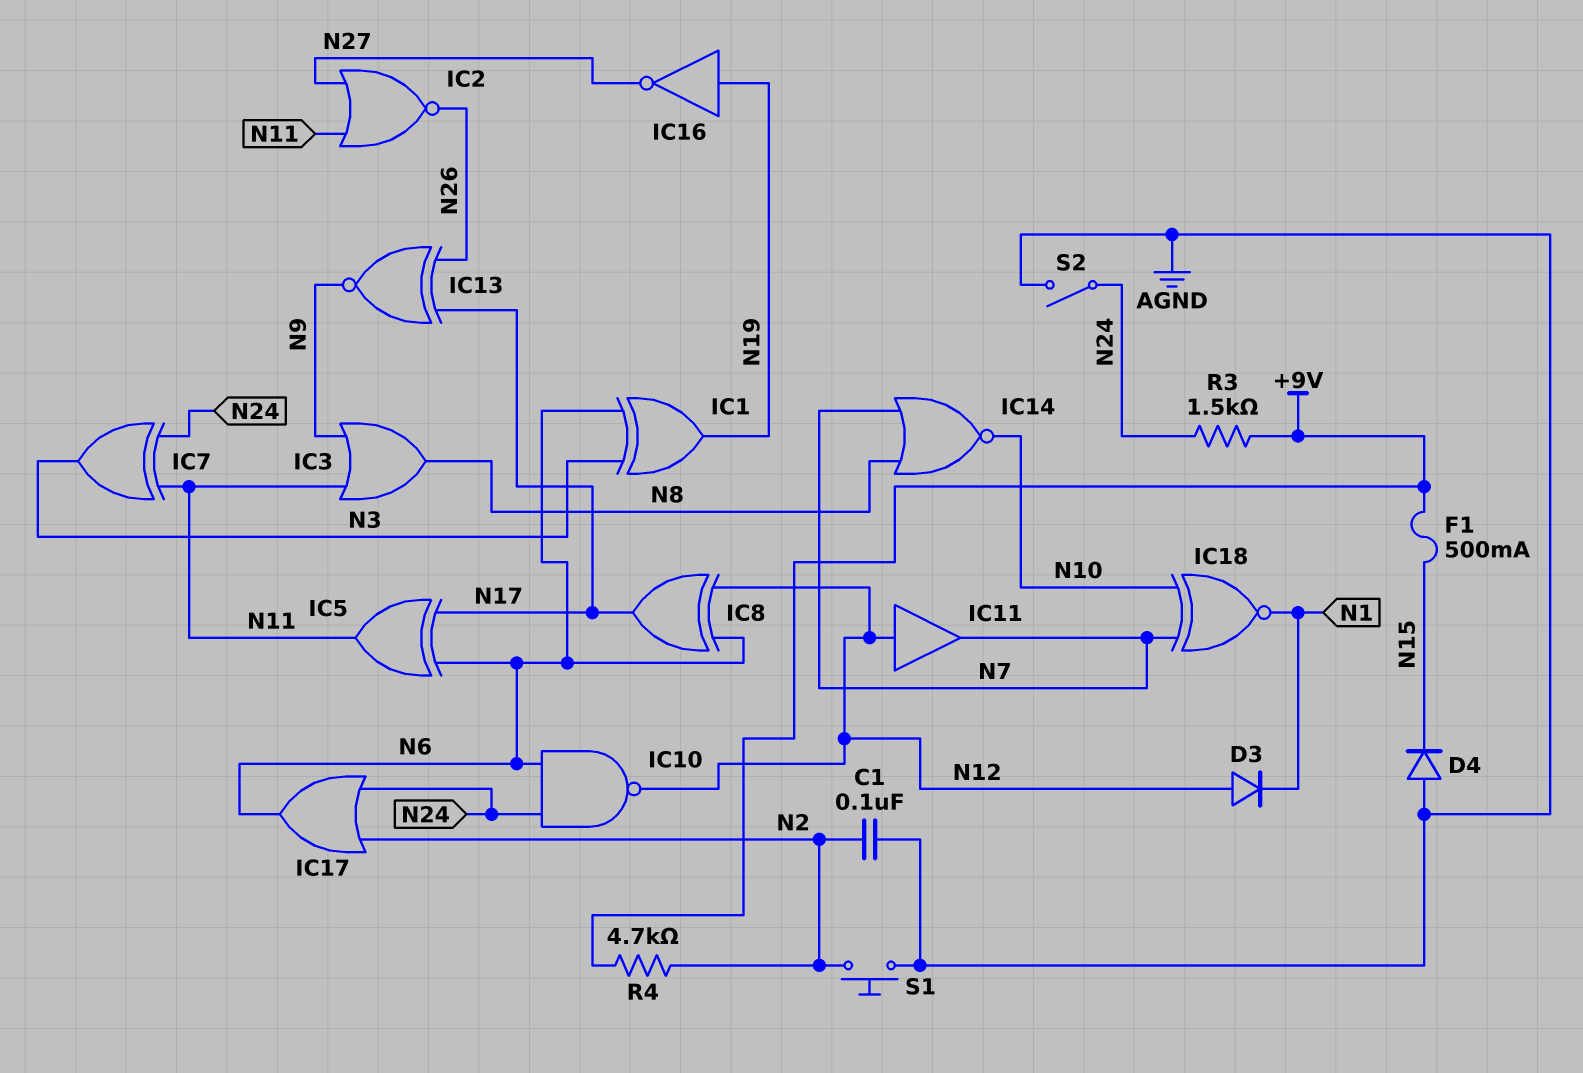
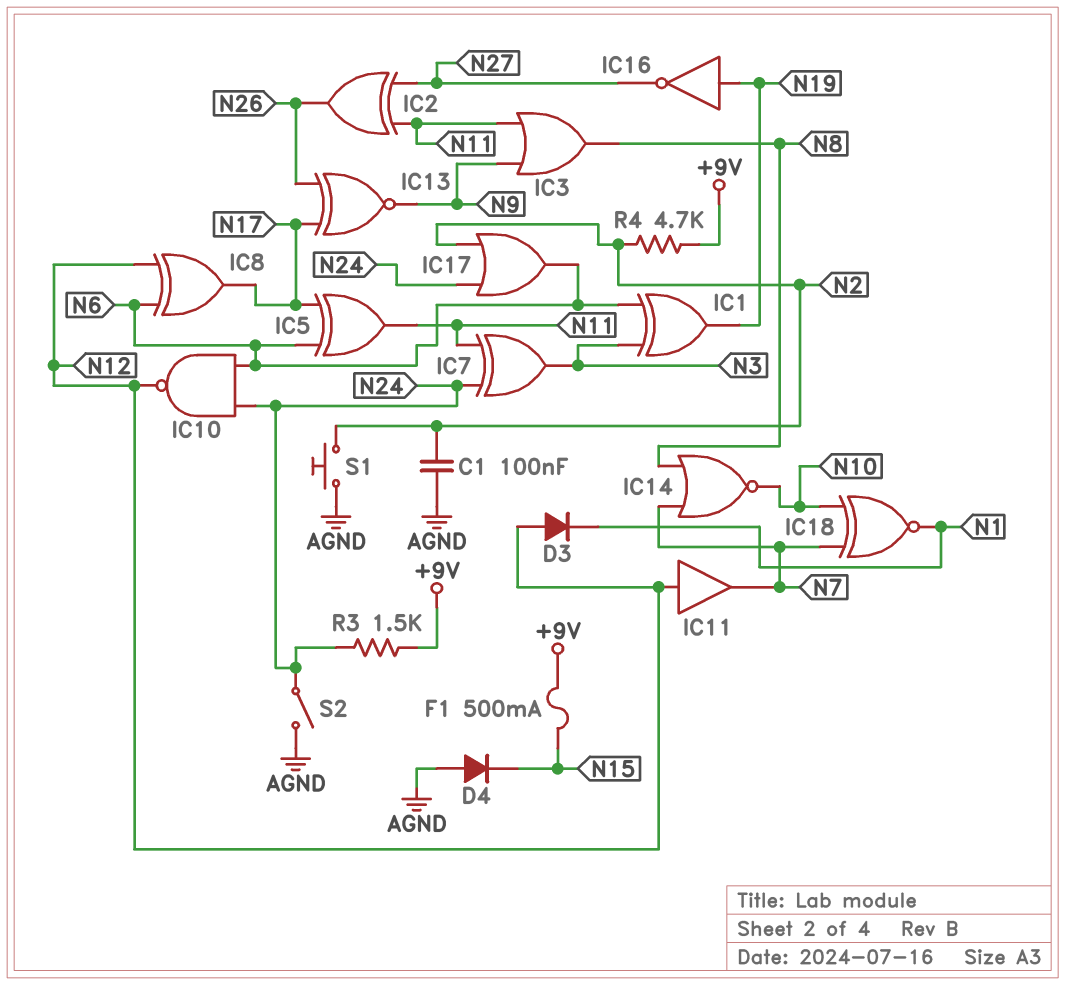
IC2: NOR (in N11, in N27, out N26) -> XOR (in N11, in N27, out N26)

